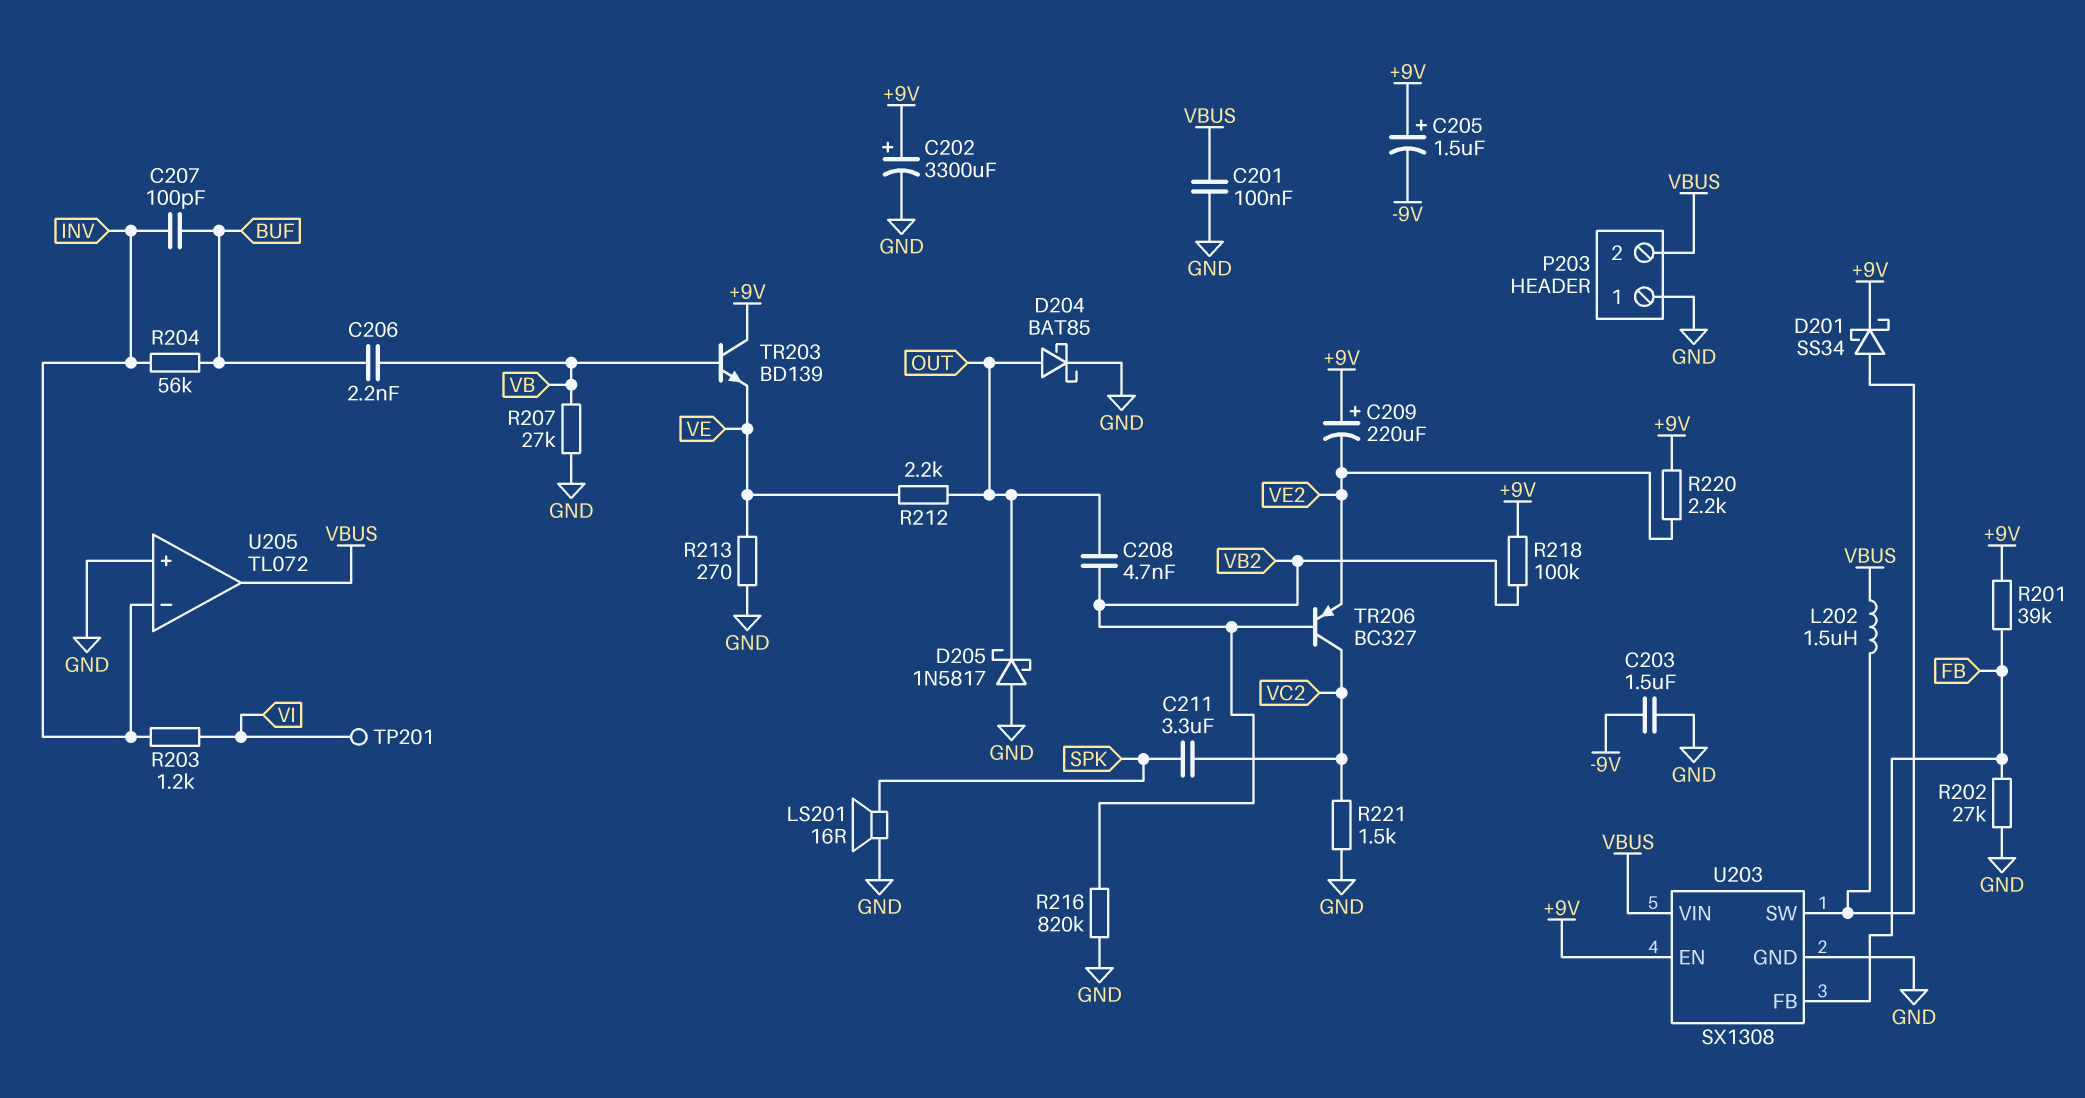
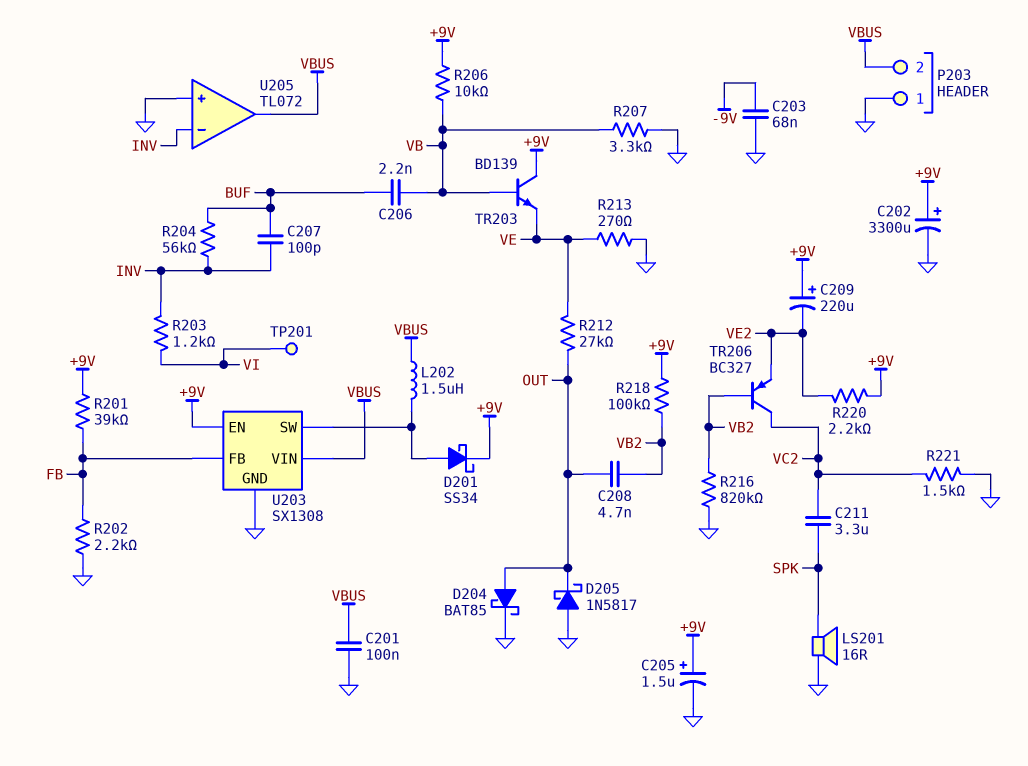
C203: 1.5uF (-9V, GND) -> 68nF (-9V, GND)
C205: 1.5uF (plus +9V, minus -9V) -> 1.5uF (plus +9V, minus GND)
R202: 27k (FB, GND) -> 2.2k (FB, GND)
R206: none -> 10k (+9V, VB)
R207: 27k (GND, VB) -> 3.3k (GND, VB)
R212: 2.2k (OUT, VE) -> 27k (OUT, VE)

